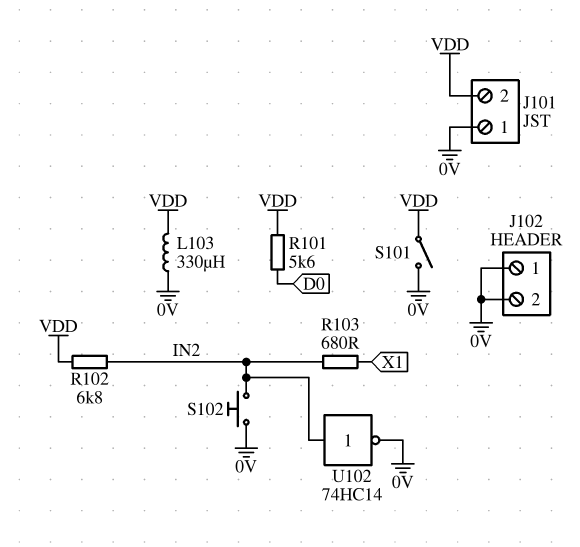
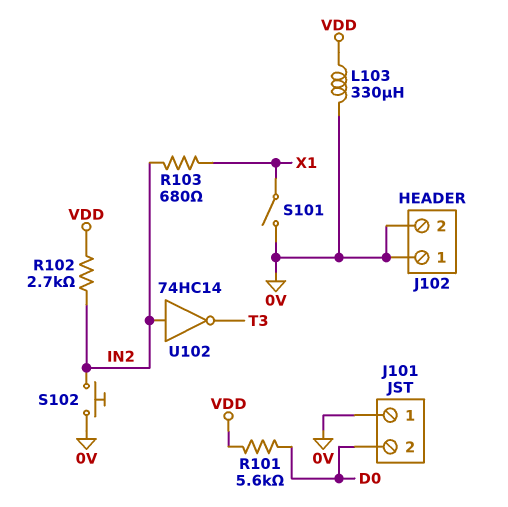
J101 pin 2: VDD -> D0
R102: 6.8k (IN2, VDD) -> 2.7k (IN2, VDD)
S101: switch (0V, VDD) -> switch (0V, X1)
U102: NOT 74HC14 (in IN2, out 0V) -> NOT 74HC14 (in IN2, out T3)

